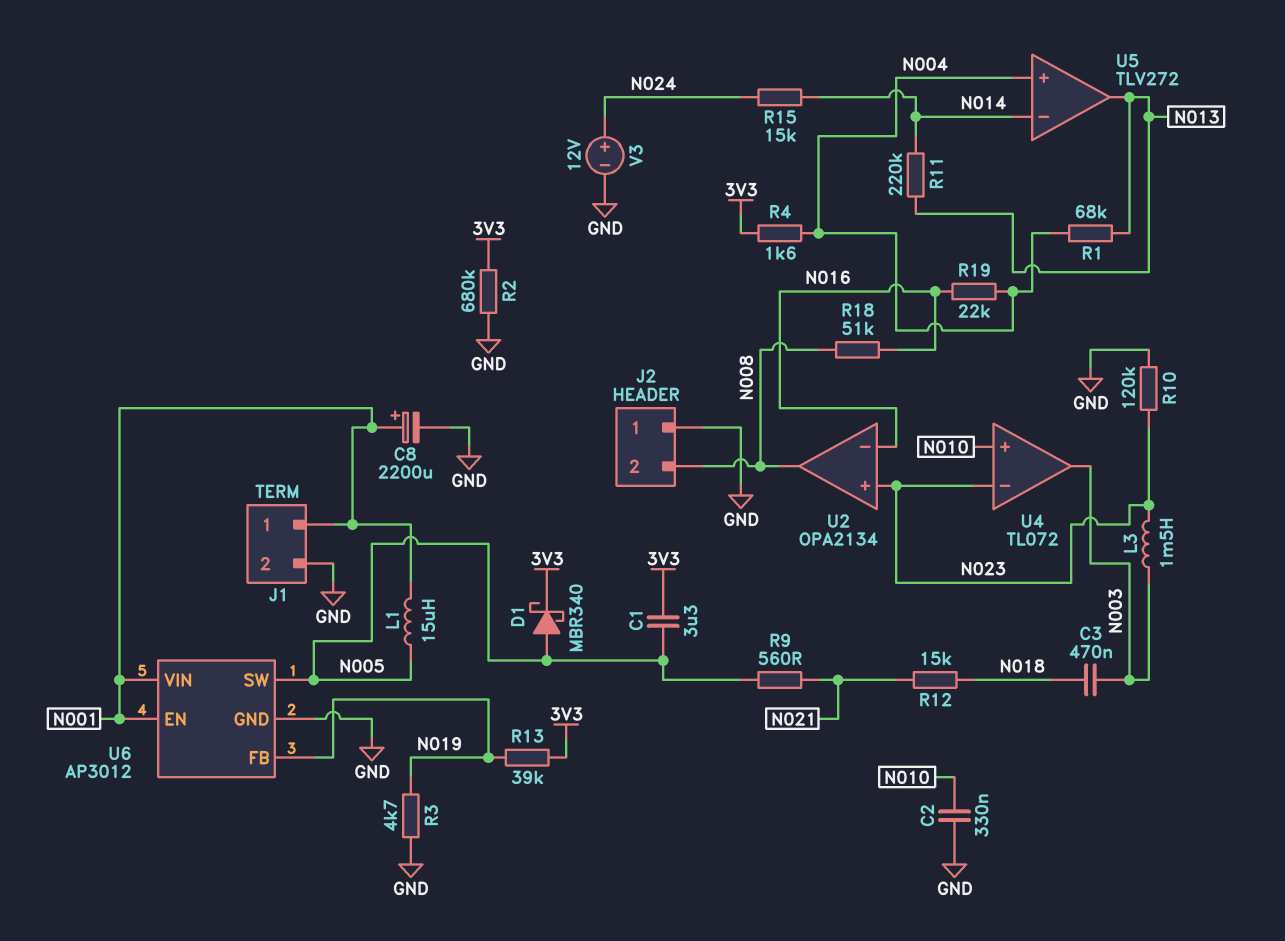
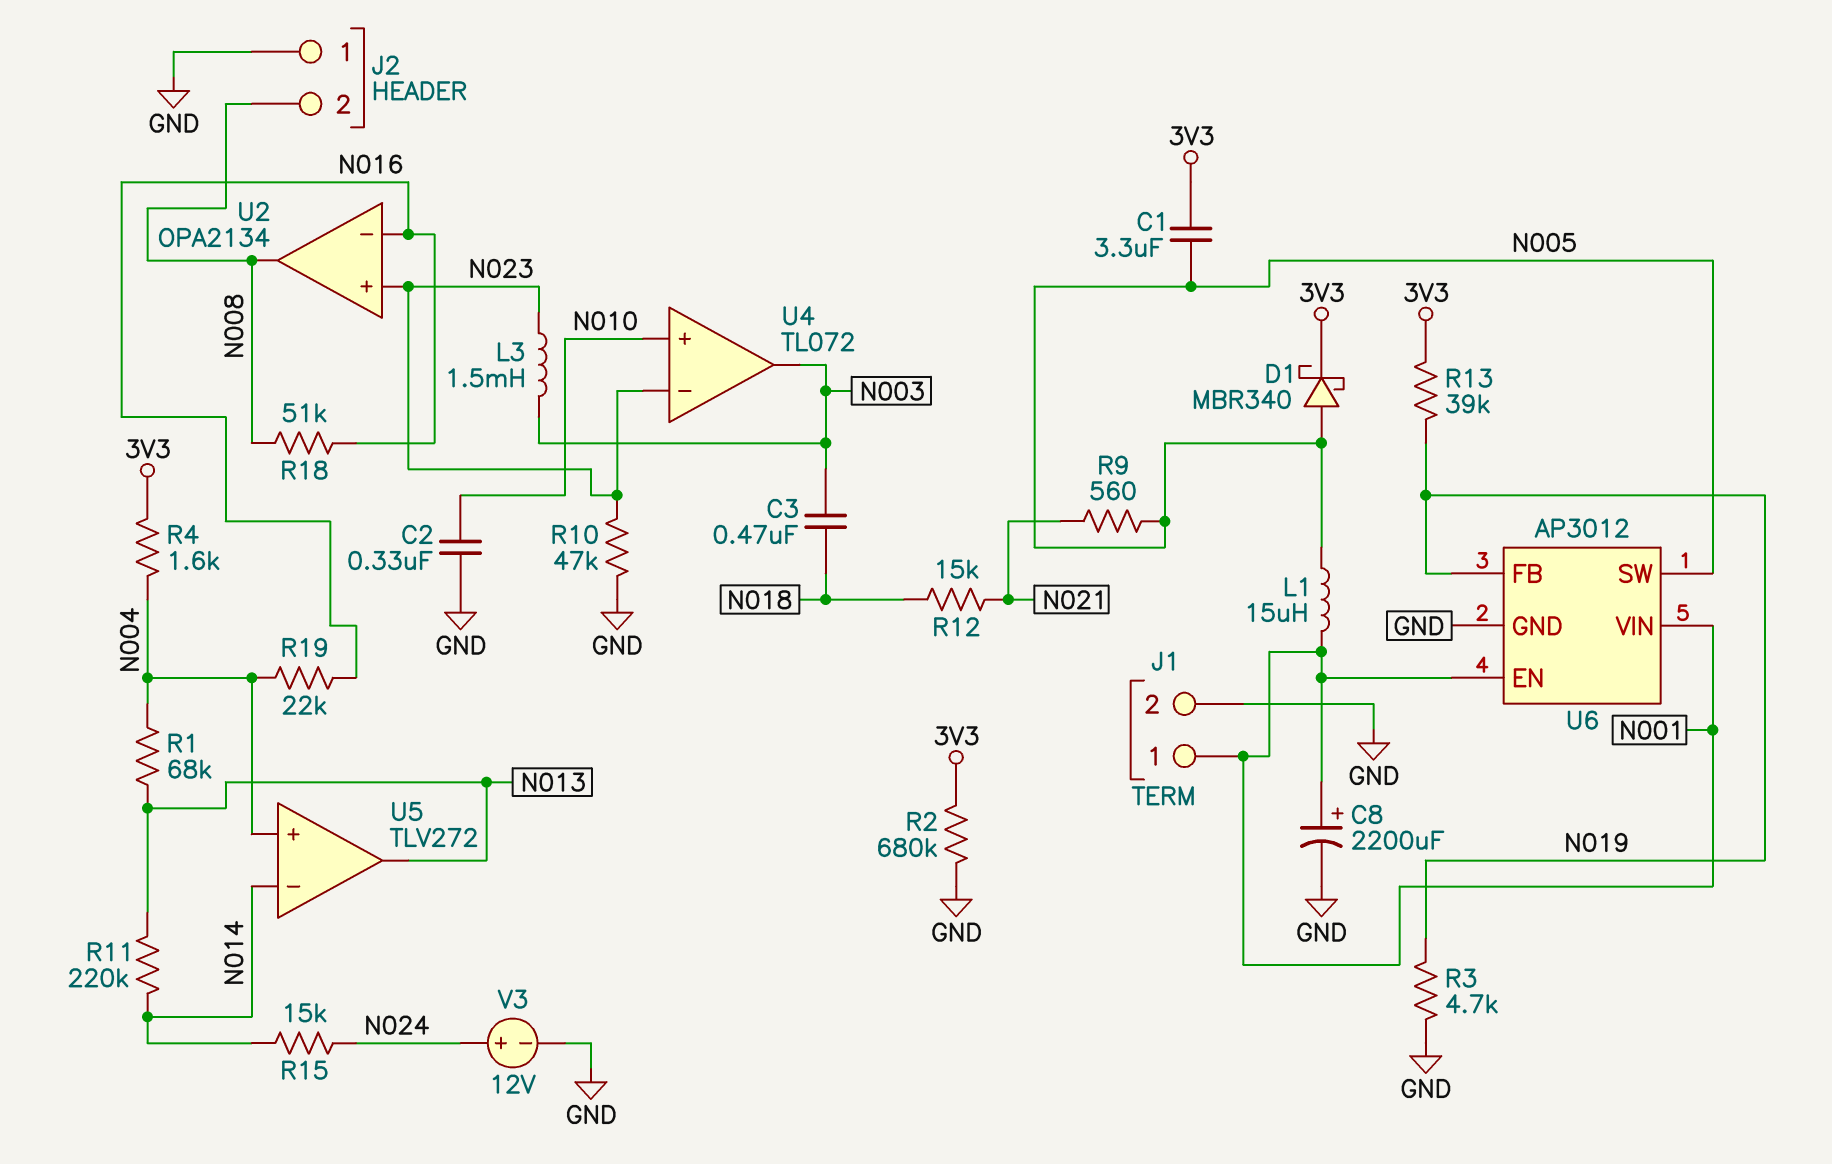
R10: 120k (GND, N023) -> 47k (GND, N023)

